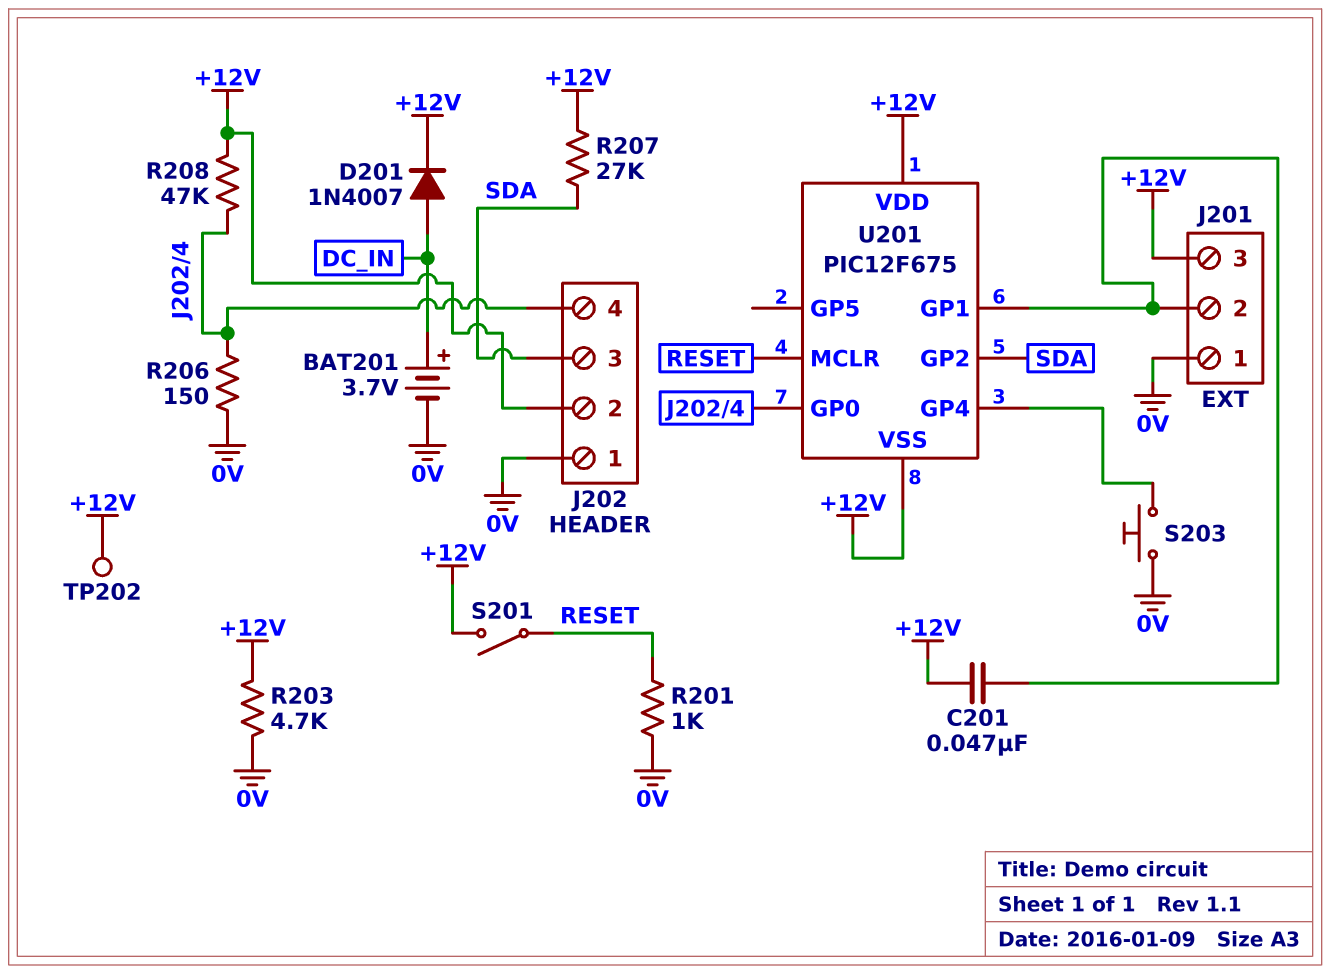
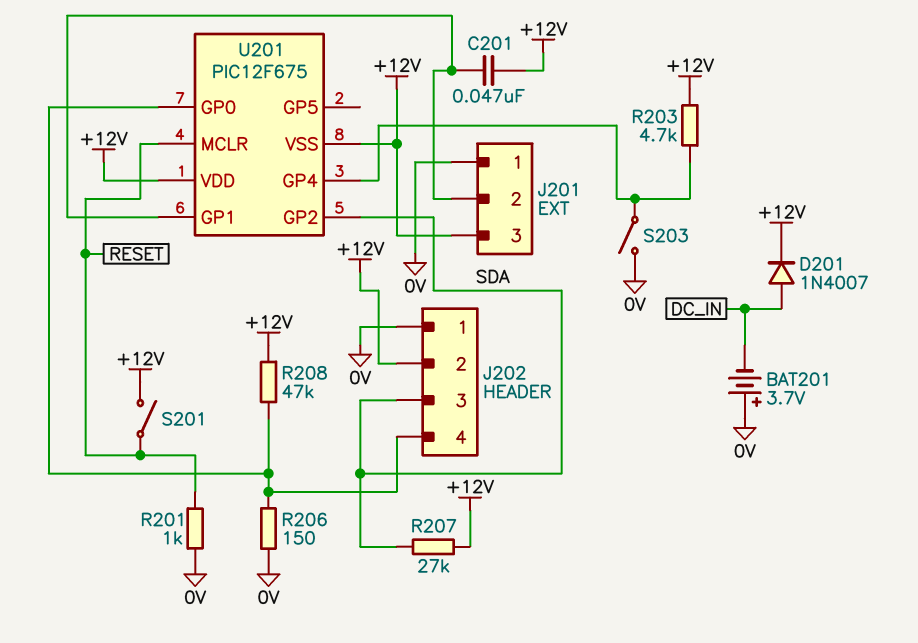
BAT201: 3.7V (plus DC_IN, minus 0V) -> 3.7V (plus 0V, minus DC_IN)
R203: 4.7k (+12V, 0V) -> 4.7k (+12V, U201/GP4)
S203: button (0V, U201/GP4) -> switch (0V, U201/GP4)
TP202: test point (+12V) -> none

